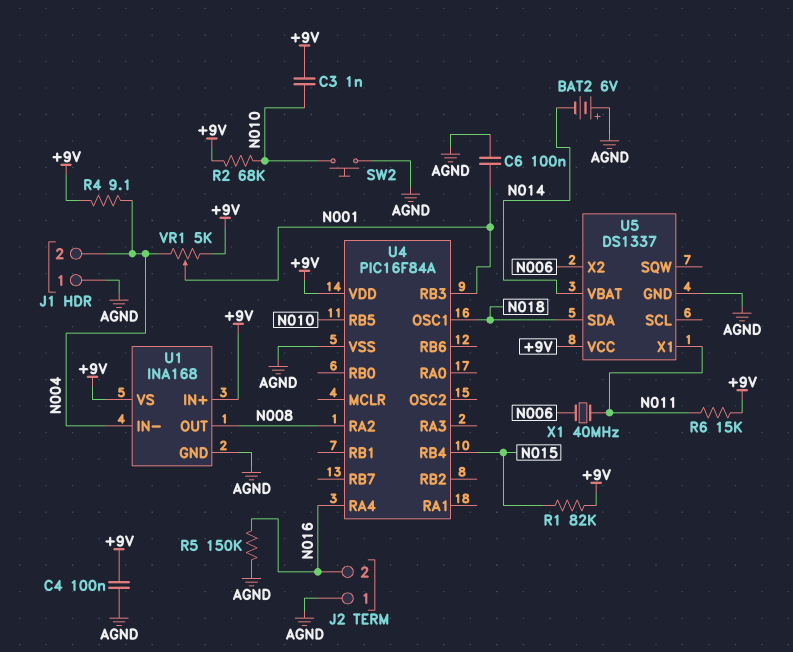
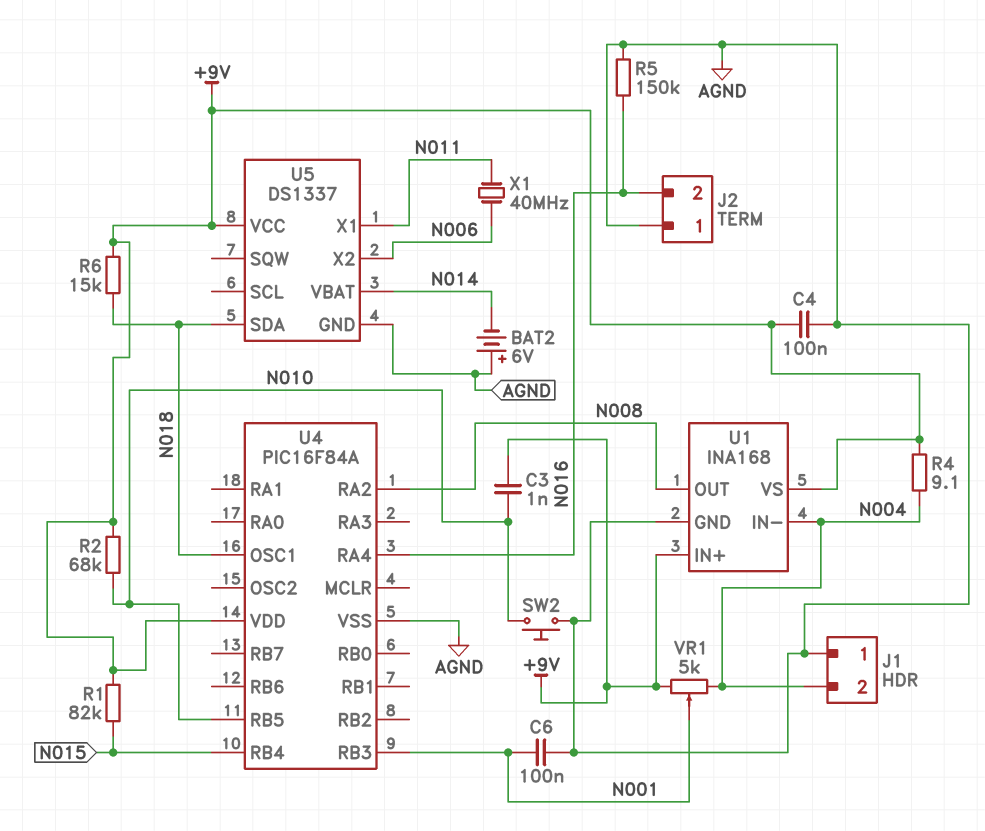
R6: 15k (+9V, N011) -> 15k (+9V, N018)

